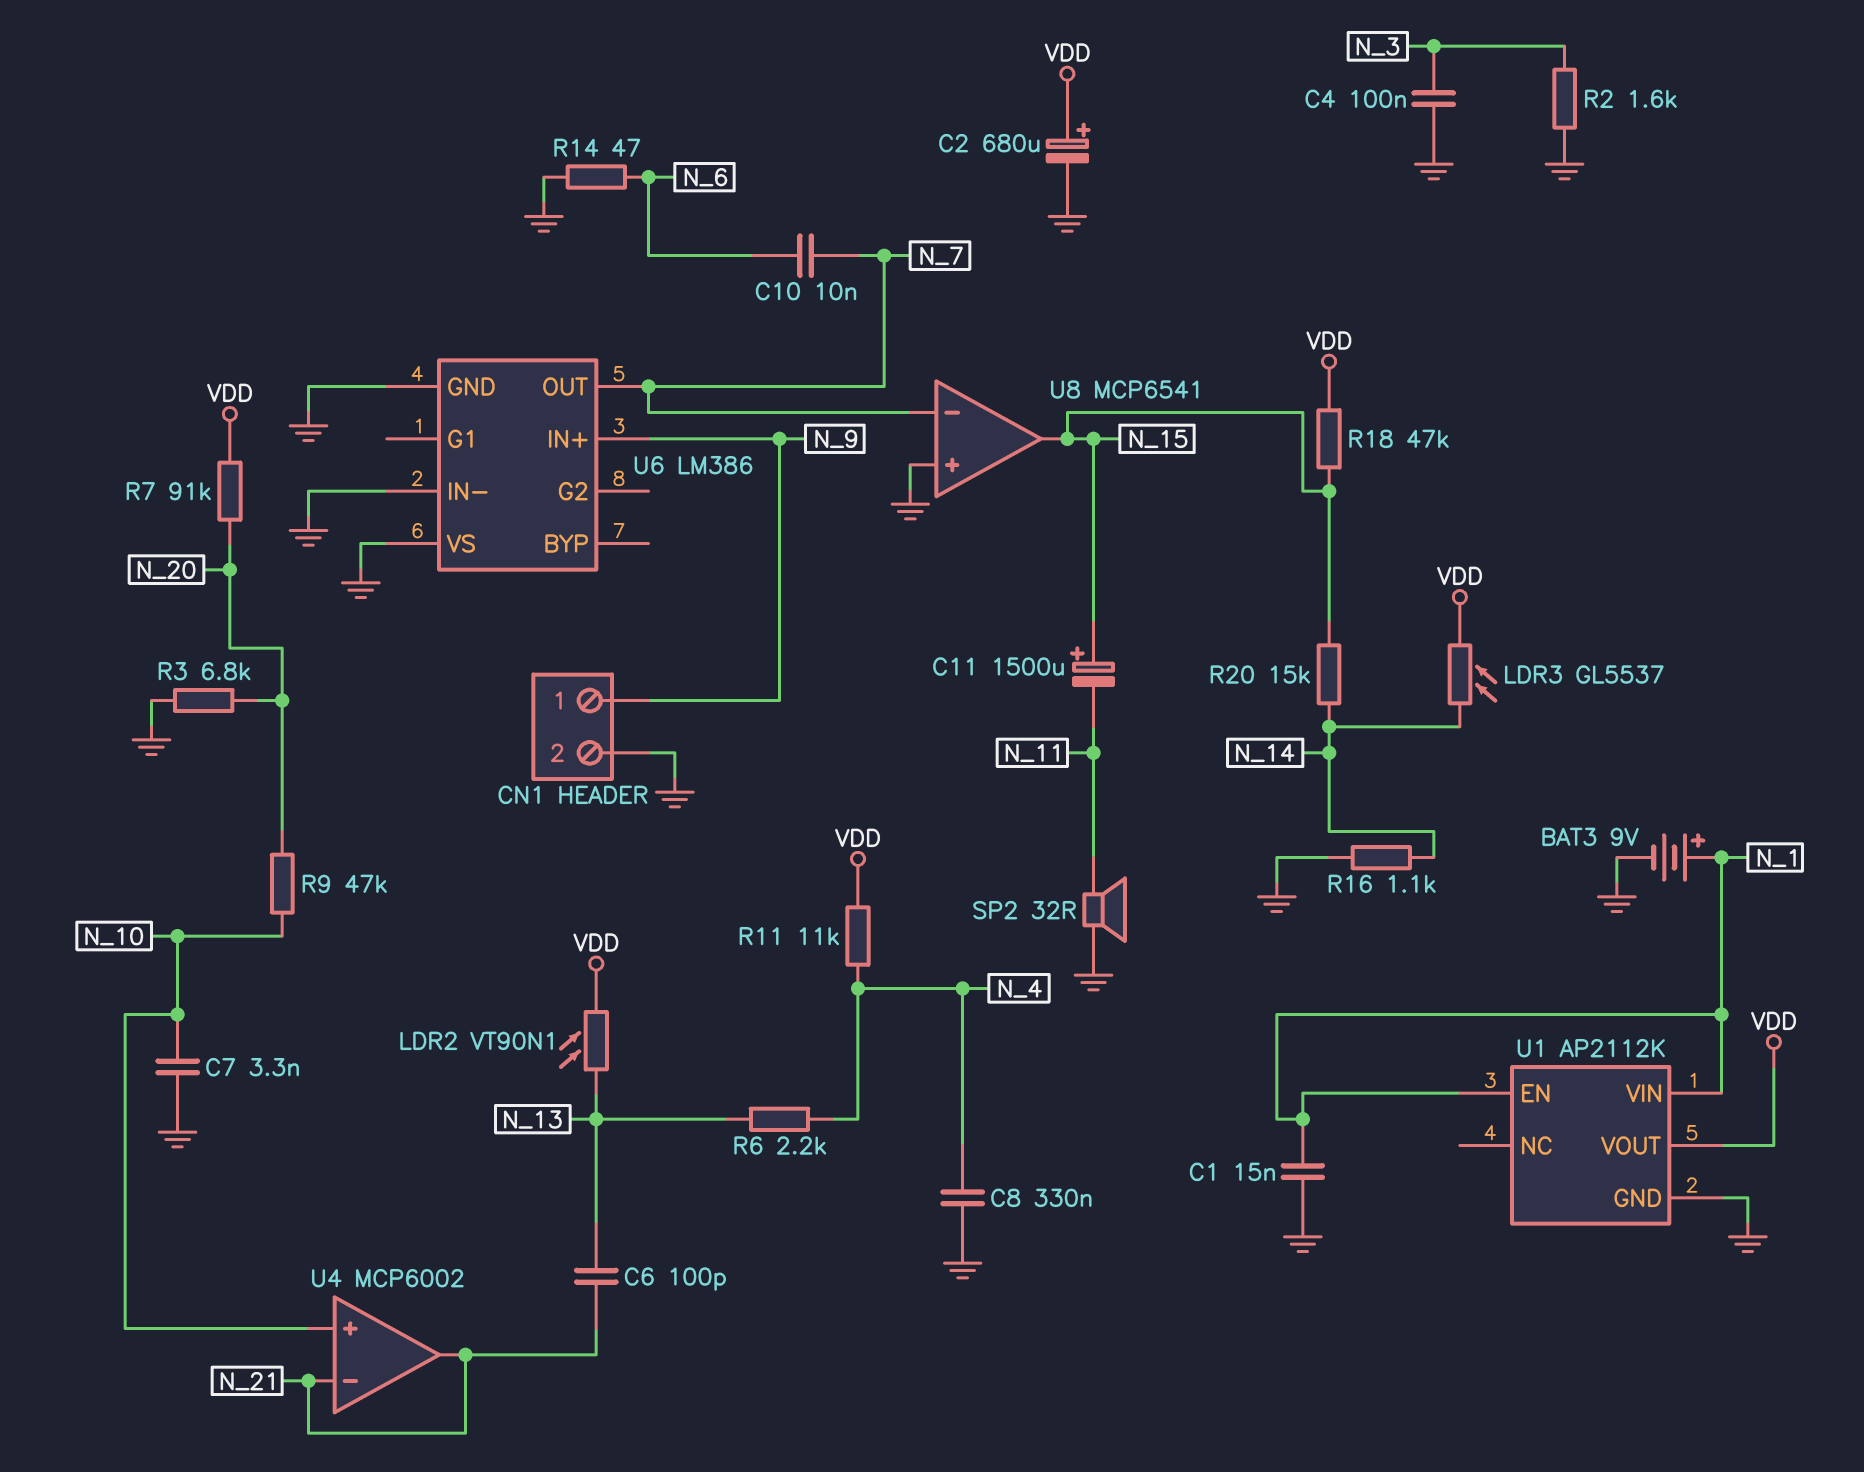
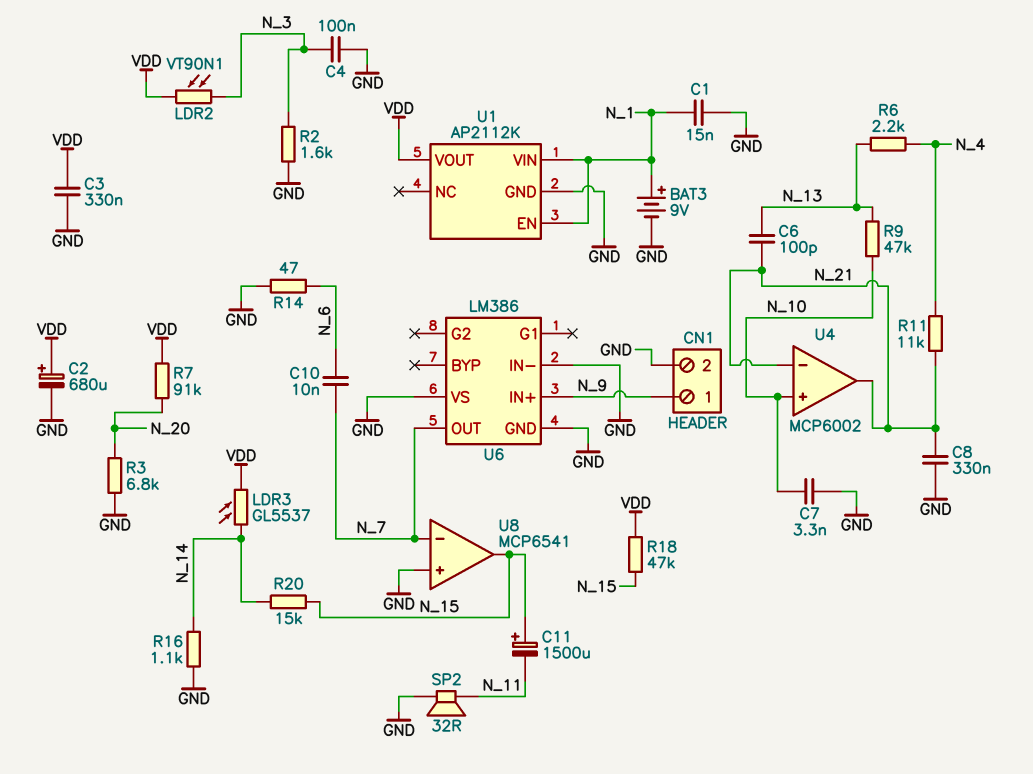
C3: none -> 330nF (GND, VDD)
C8: 330nF (GND, N_4) -> 330nF (GND, N_21)
LDR2: VT90N1 (N_13, VDD) -> VT90N1 (N_3, VDD)
R9: 47k (N_10, N_20) -> 47k (N_10, N_13)
R11: 11k (N_4, VDD) -> 11k (N_4, N_21)

